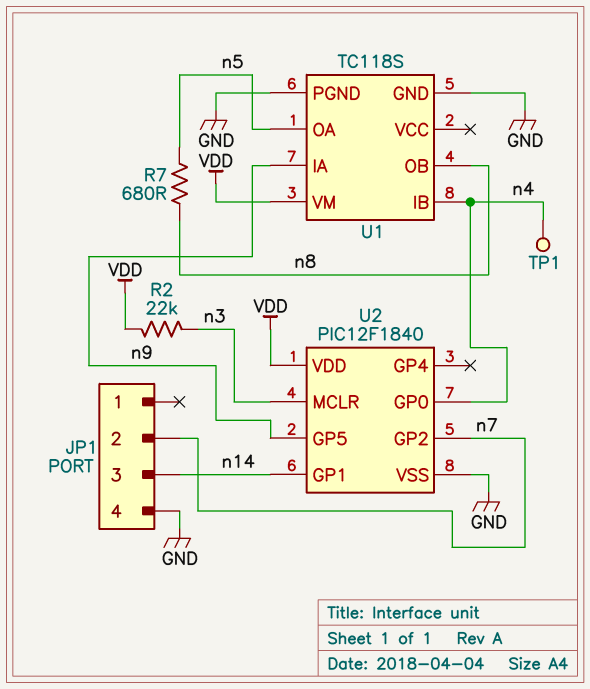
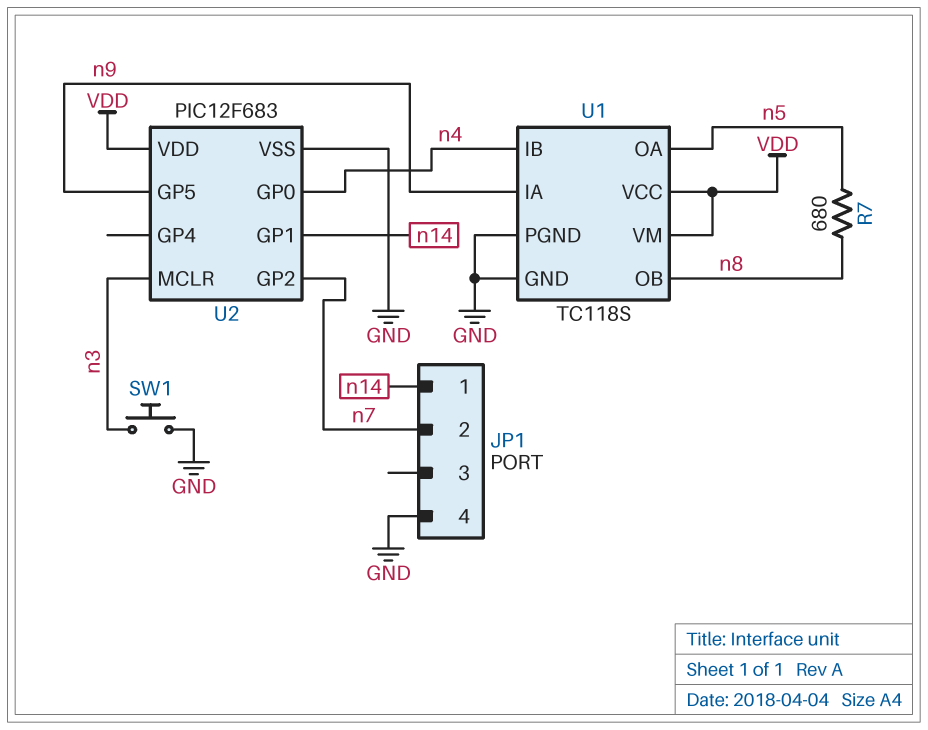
JP1 pin 1: none -> n14
JP1 pin 3: n14 -> none
R2: 22k (VDD, n3) -> none
SW1: none -> button (GND, n3)
TP1: test point (n4) -> none
U1 pin VCC: none -> VDD
U2: PIC12F1840 -> PIC12F683

